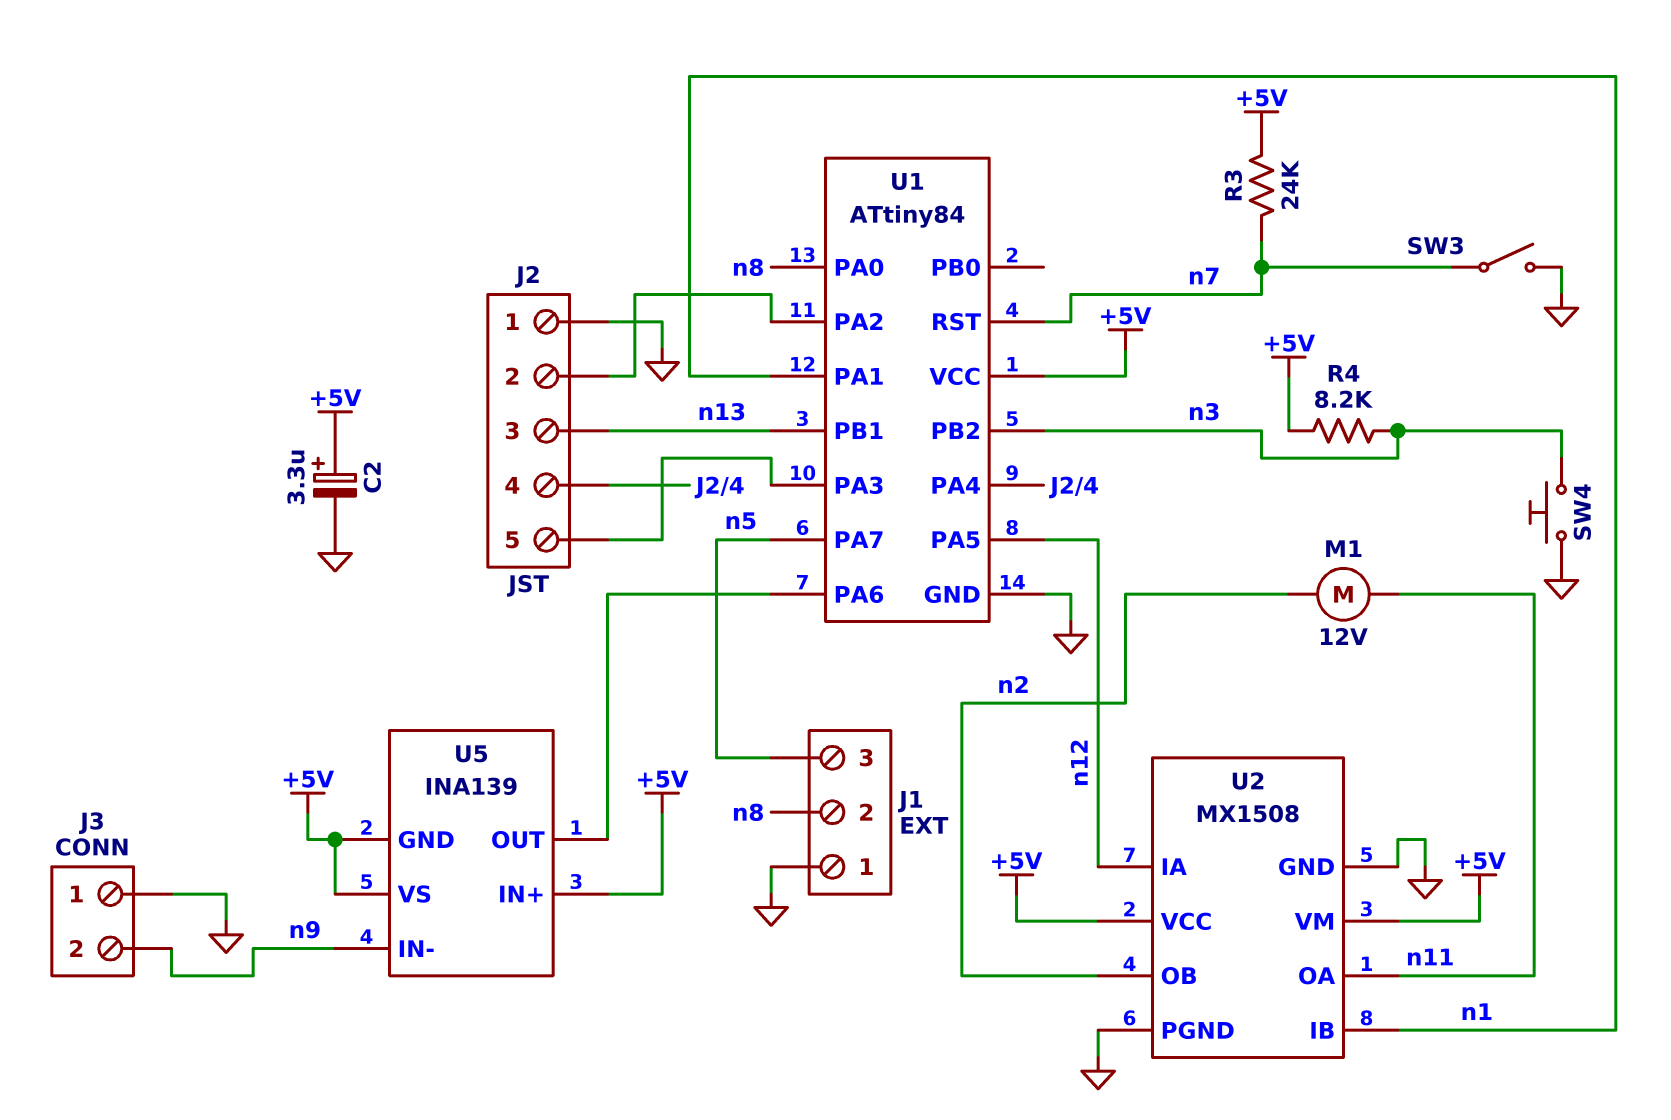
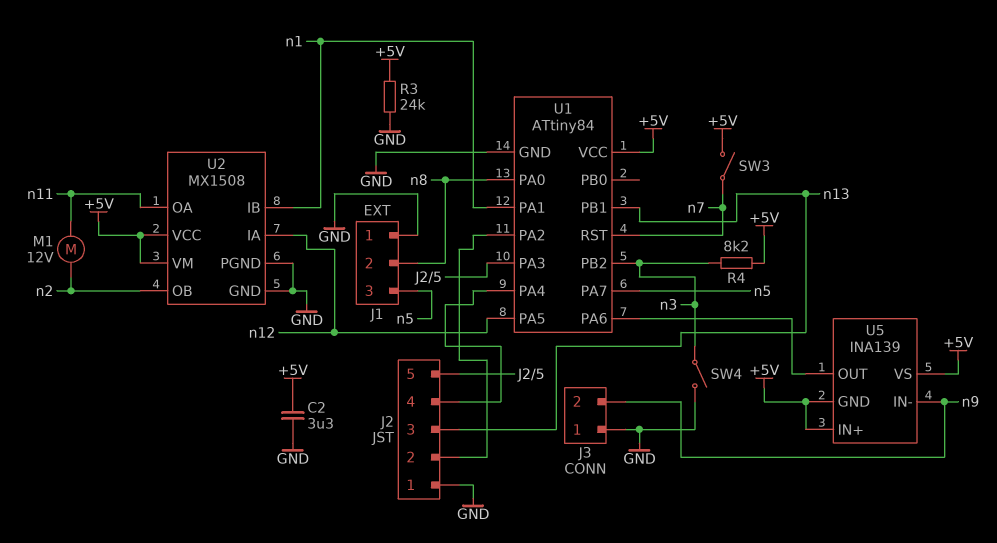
C2: 3.3uF (plus +5V, minus GND) -> 3.3uF (+5V, GND)
R3: 24k (+5V, n7) -> 24k (+5V, GND)
SW3: switch (GND, n7) -> switch (+5V, n7)
SW4: button (GND, n3) -> switch (GND, n3)

